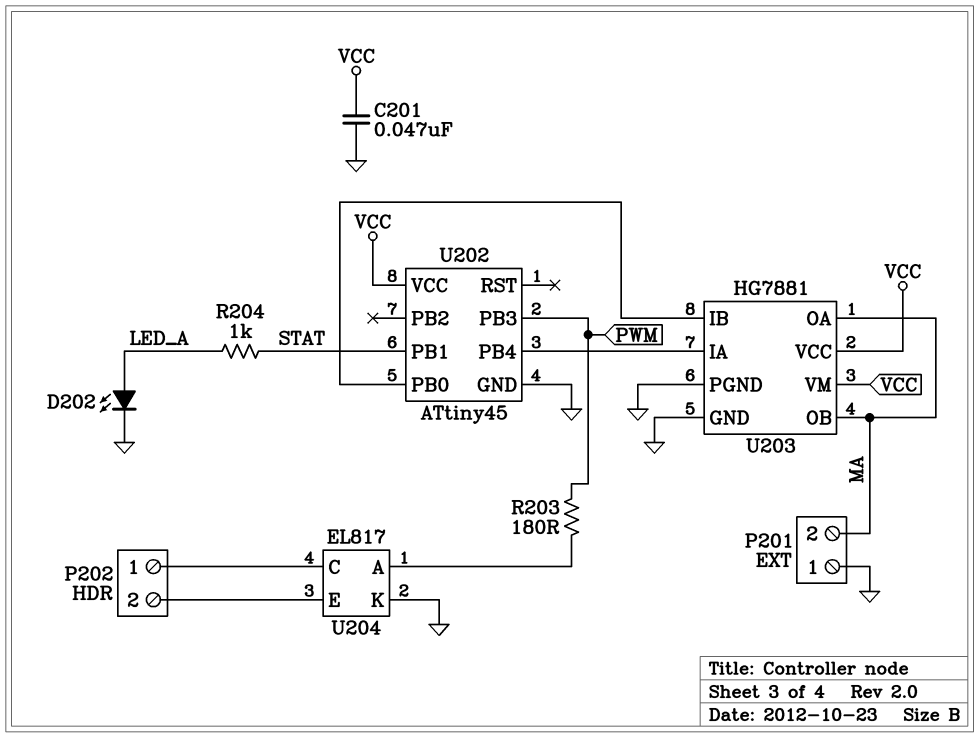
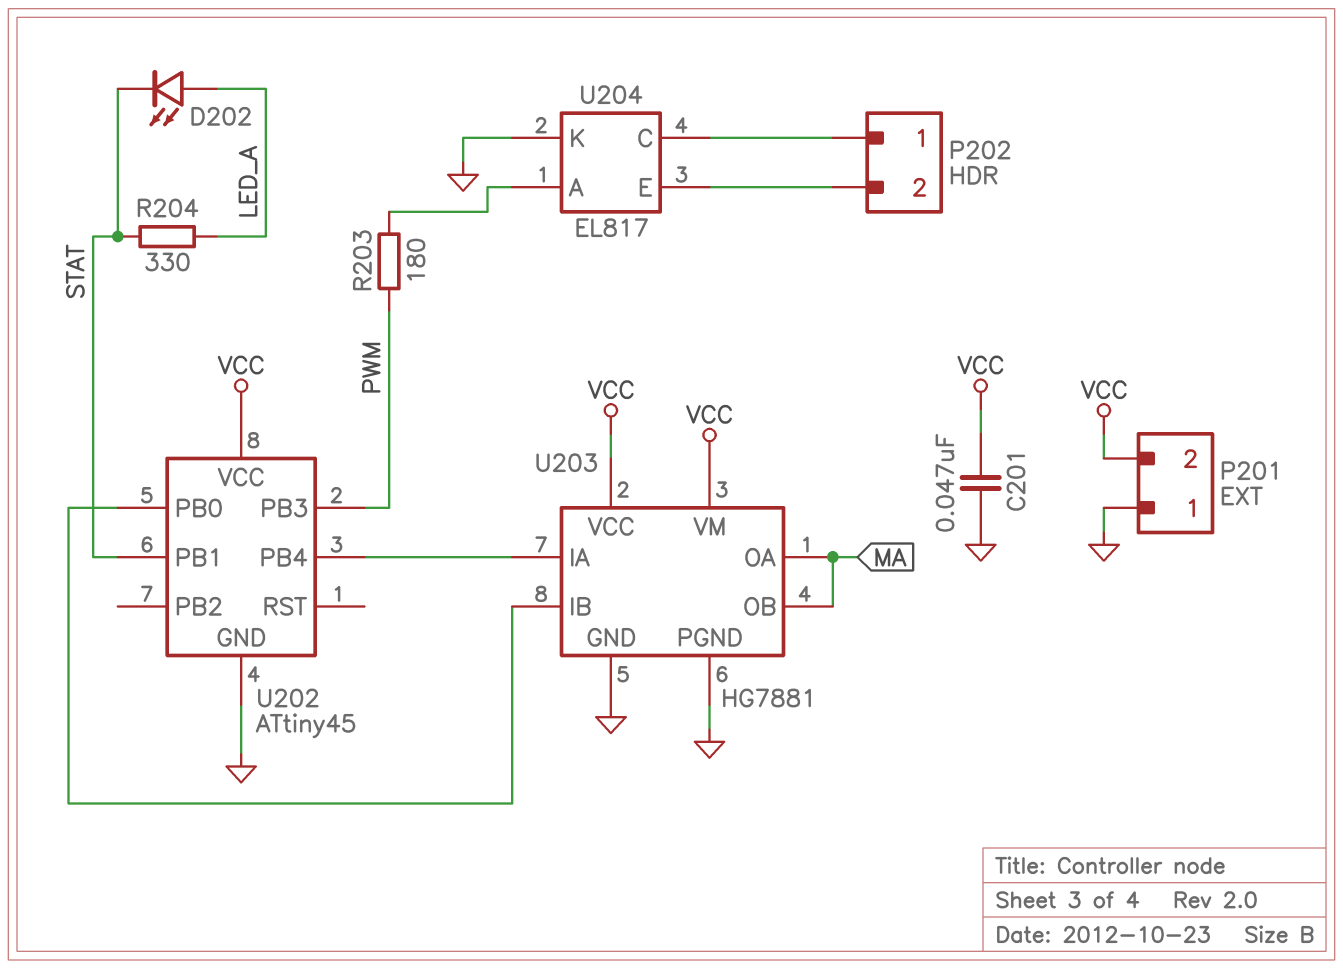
D202: LED (A LED_A, K GND) -> LED (A LED_A, K STAT)
P201 pin 2: MA -> VCC
R204: 1k (LED_A, STAT) -> 330 (LED_A, STAT)

